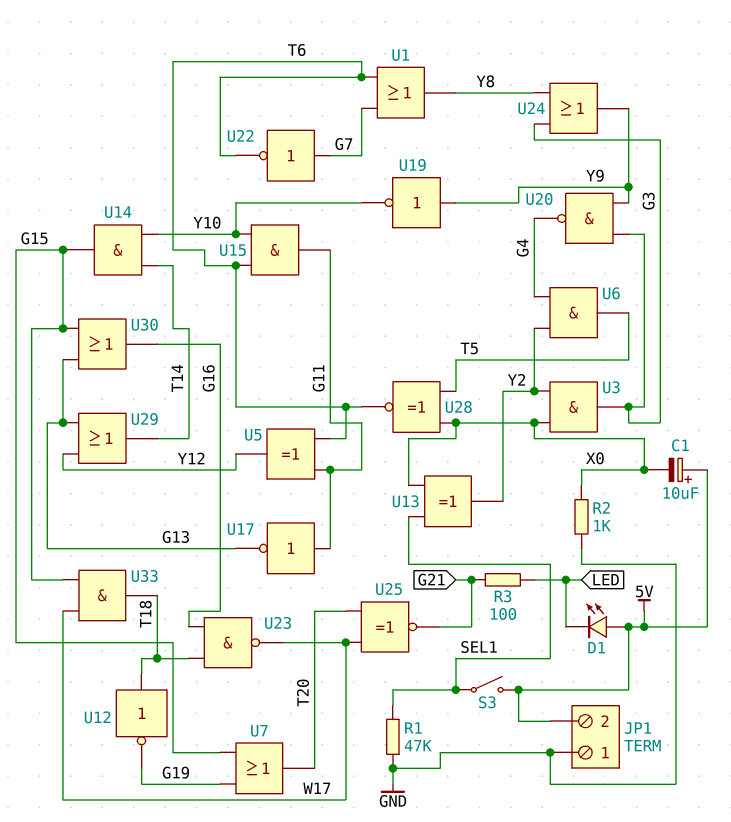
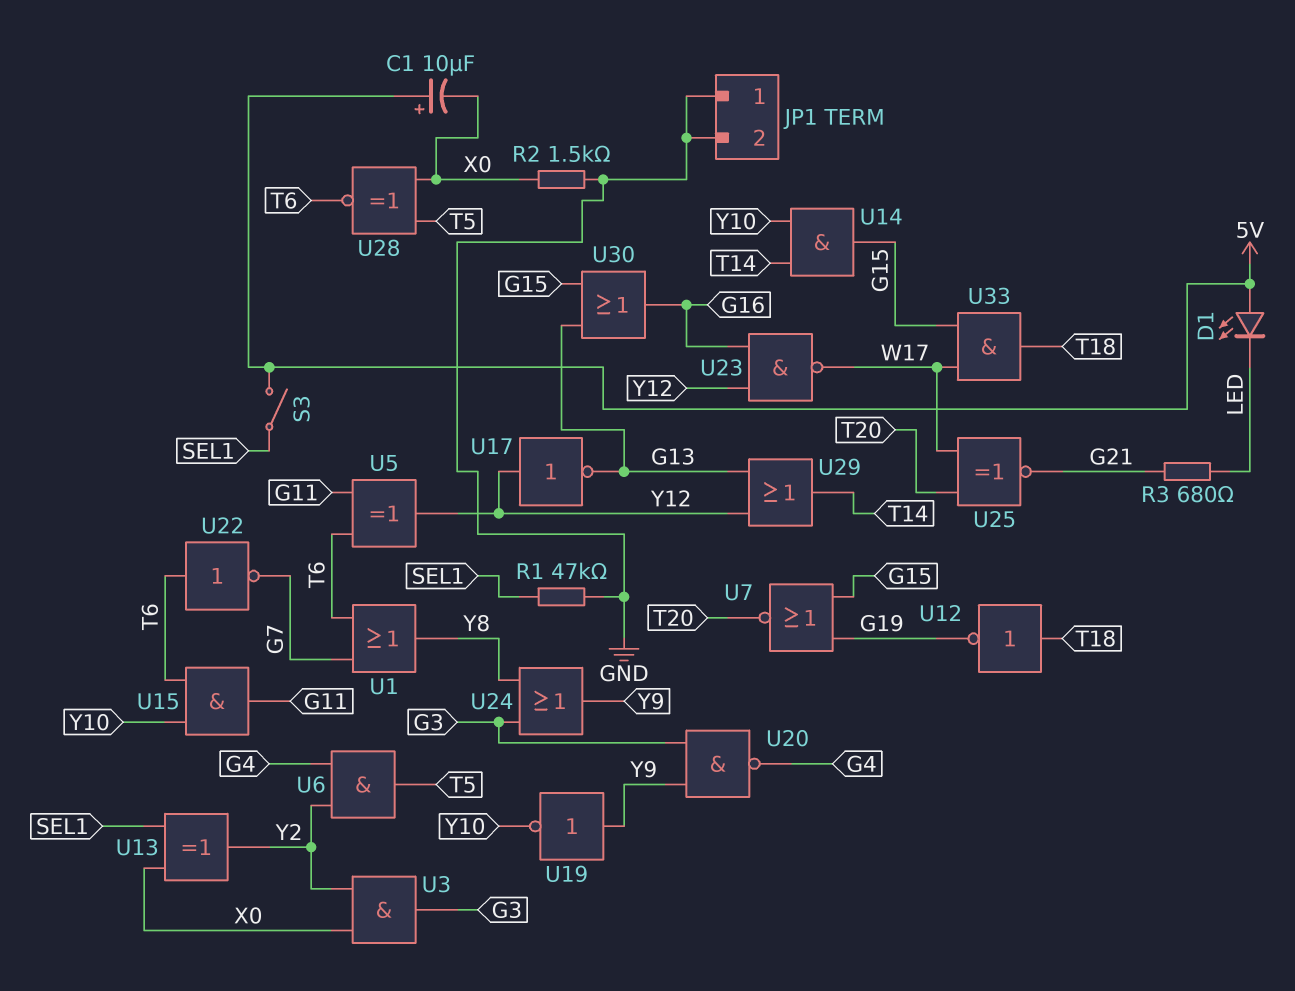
JP1 pin 2: 5V -> GND
R2: 1k (GND, X0) -> 1.5k (GND, X0)
R3: 100 (G21, LED) -> 680 (G21, LED)
U7: OR (in G15, in G19, out T20) -> NOR (in G15, in G19, out T20)
U17: NOT (in G11, out G13) -> NOT (in Y12, out G13)
U22: NOT (in G7, out T6) -> NOT (in T6, out G7)
U23: NAND (in G16, in T18, out W17) -> NAND (in G16, in Y12, out W17)

